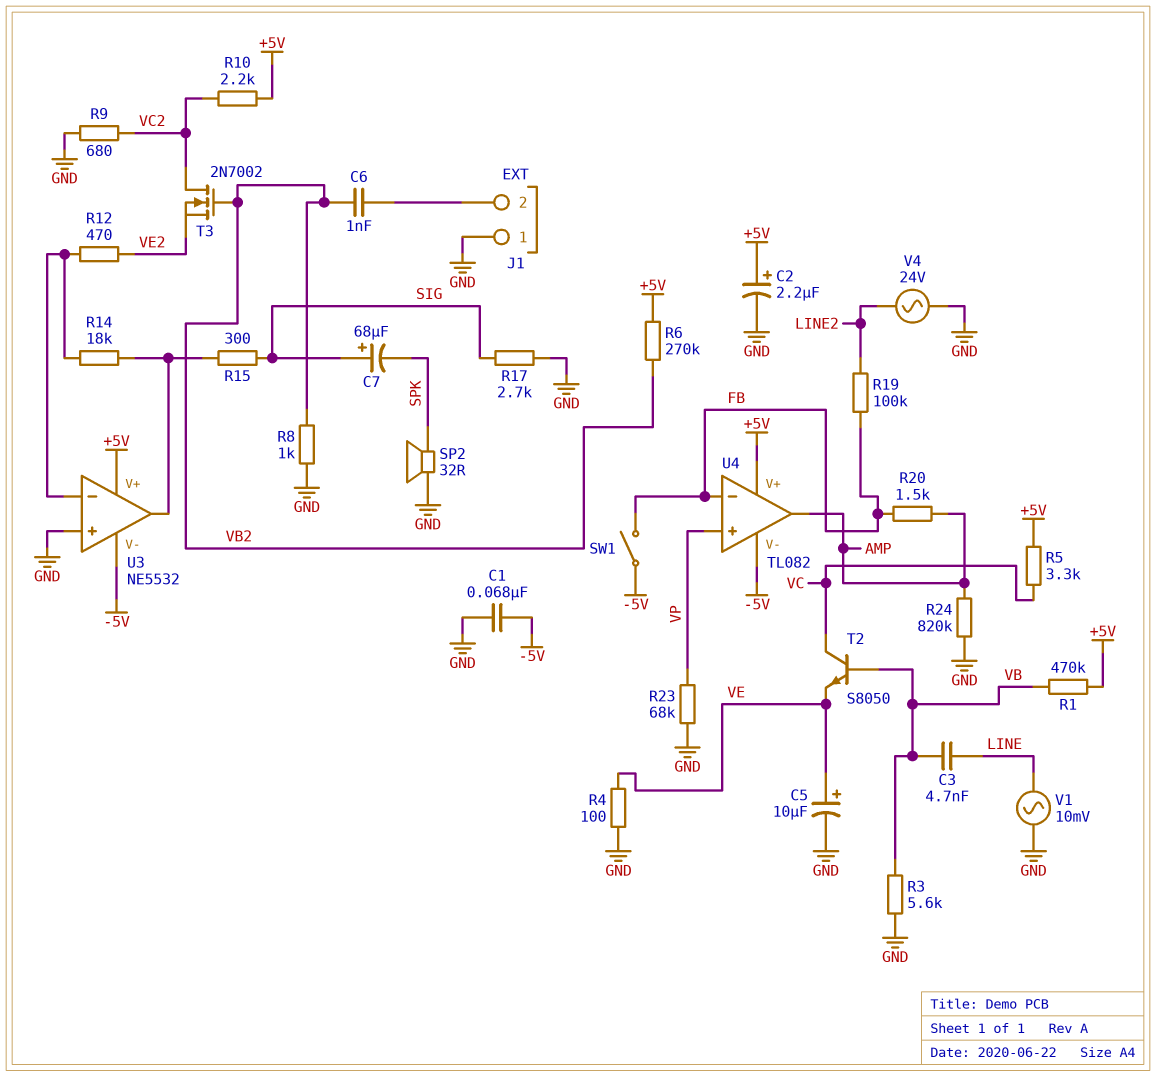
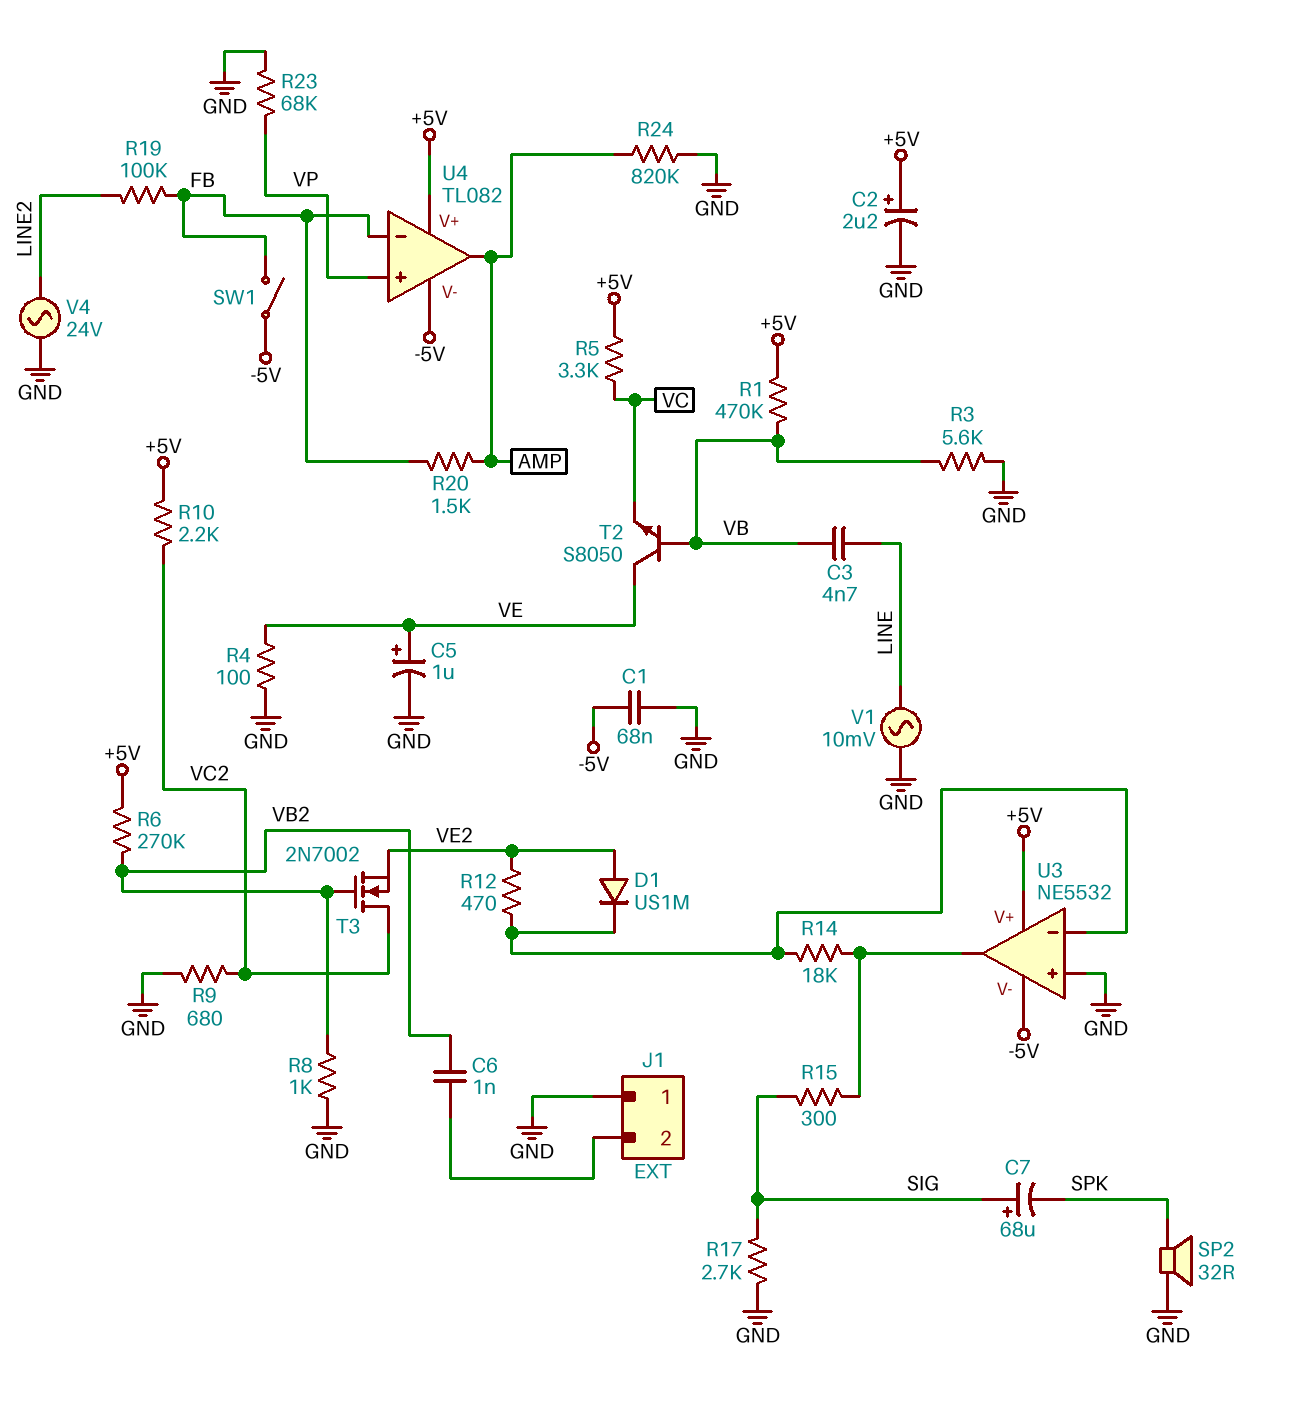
C5: 10uF (plus VE, minus GND) -> 1uF (plus VE, minus GND)
D1: none -> diode US1M (A VE2, K U3/in-)
T2: NPN S8050 (B VB, C VC, E VE) -> NPN S8050 (B VB, C VE, E VC)

